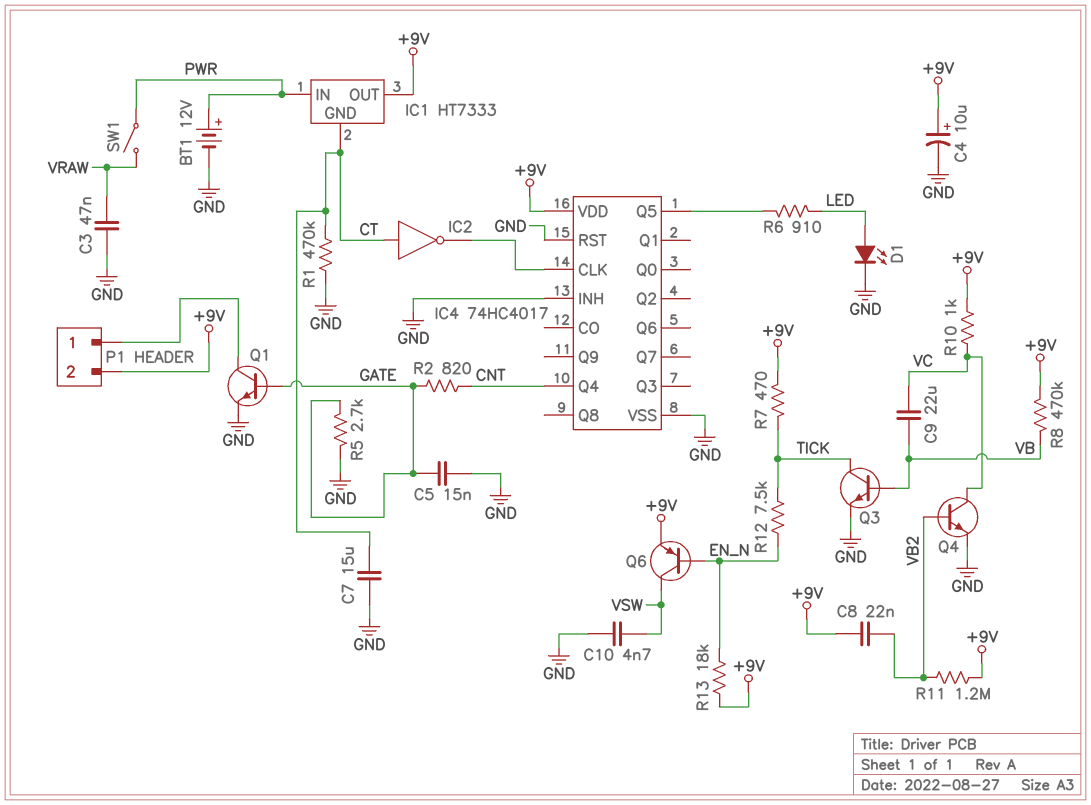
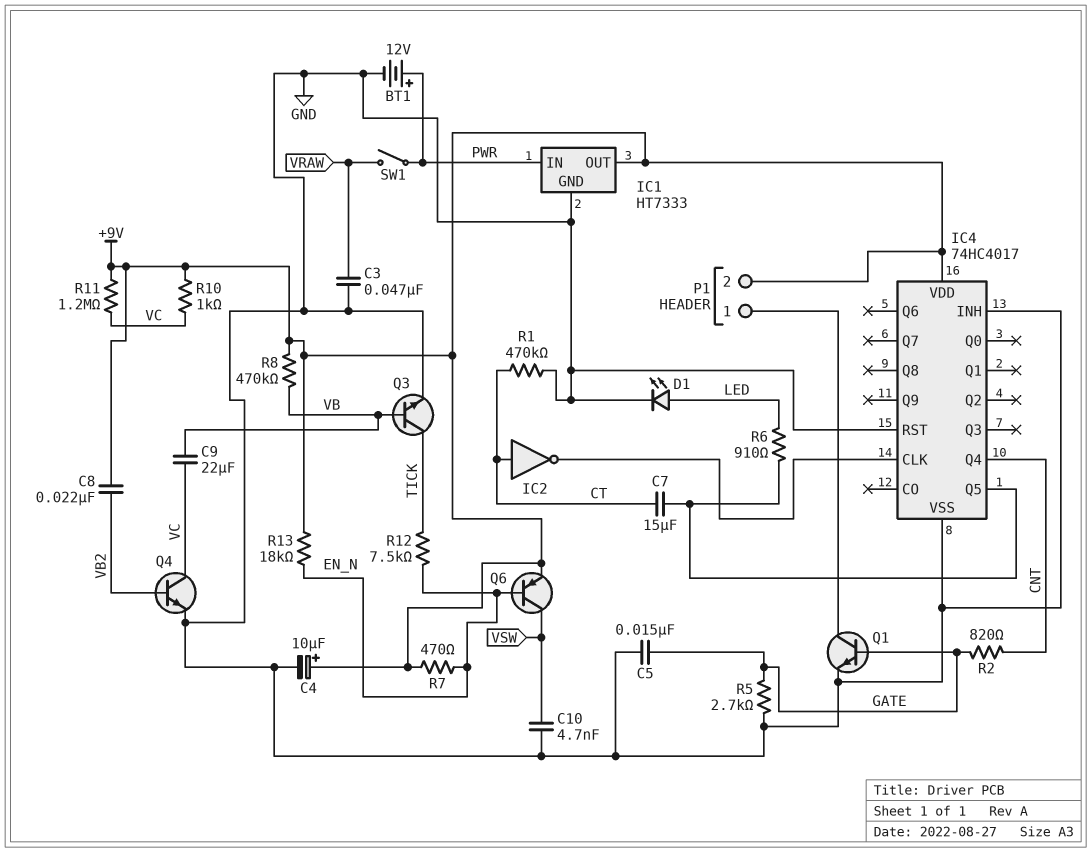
C7: 15uF (CT, GND) -> 15uF (CT, IC4/Q5)
IC1 pin GND: CT -> GND
R7: 470 (+9V, TICK) -> 470 (+9V, EN_N)
R11: 1.2M (+9V, VB2) -> 1.2M (+9V, VC)

